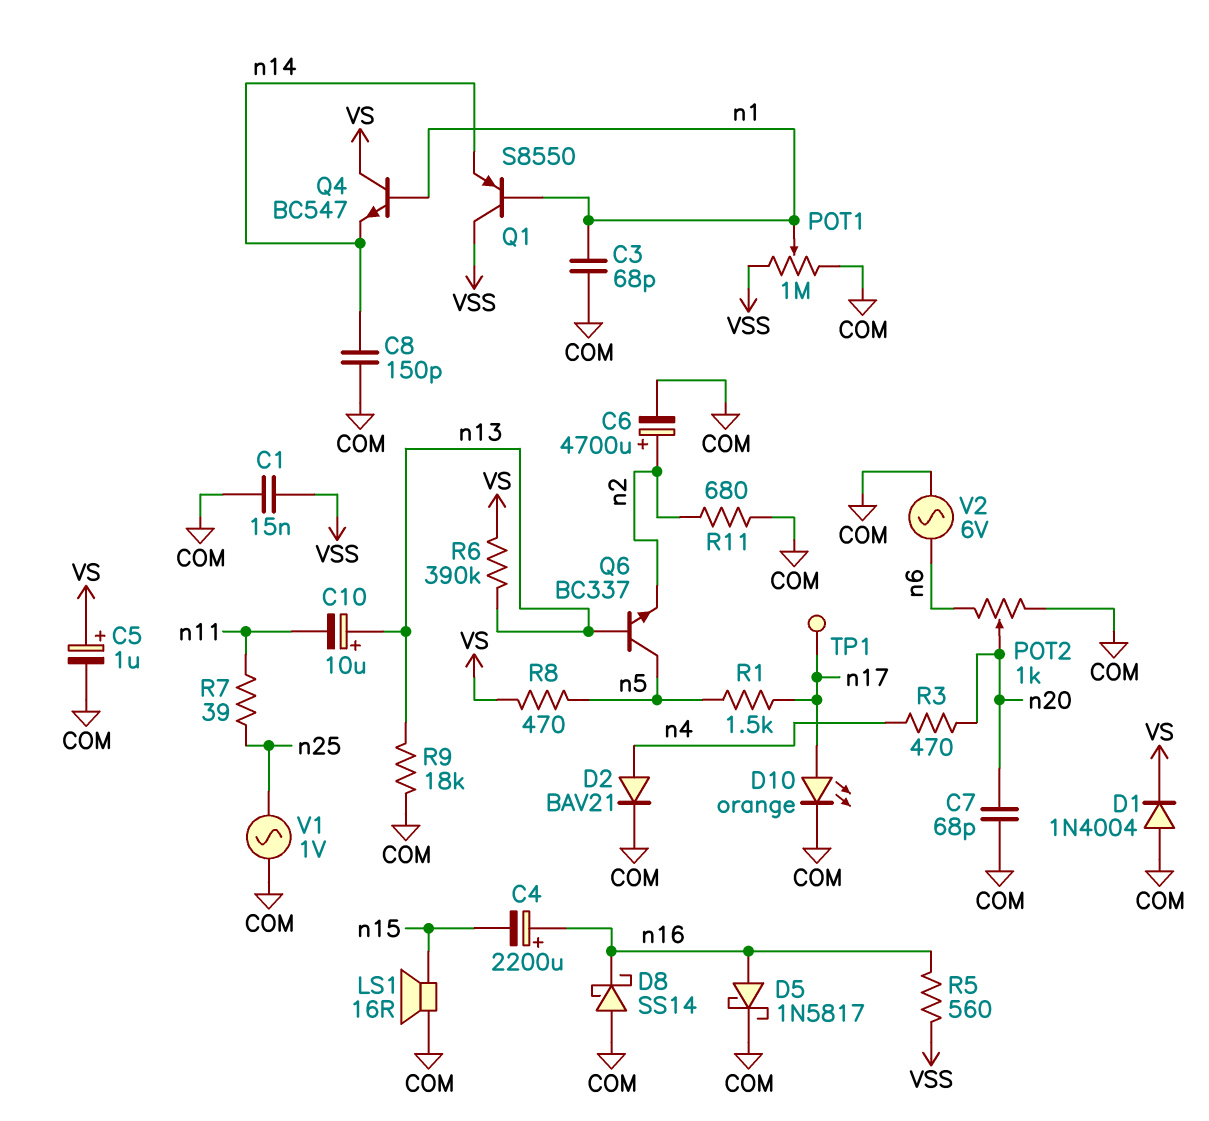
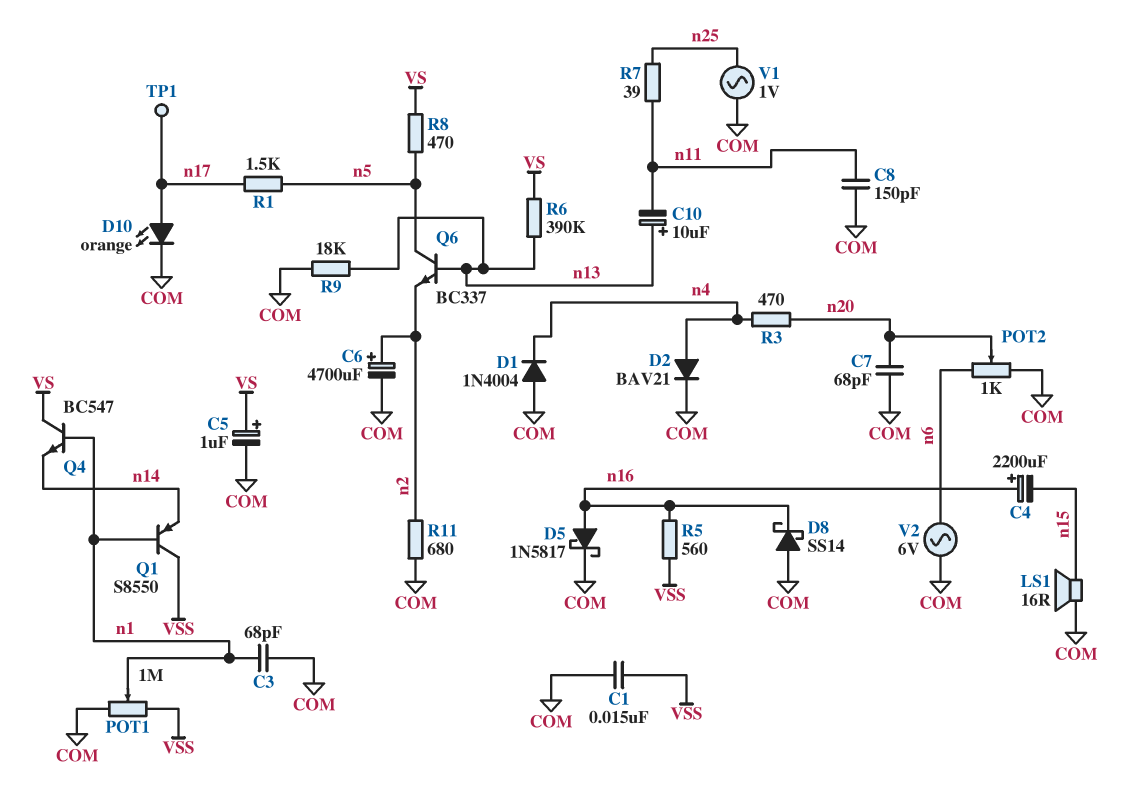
C8: 150pF (COM, n14) -> 150pF (COM, n11)
D1: diode 1N4004 (A COM, K VS) -> diode 1N4004 (A COM, K n4)

